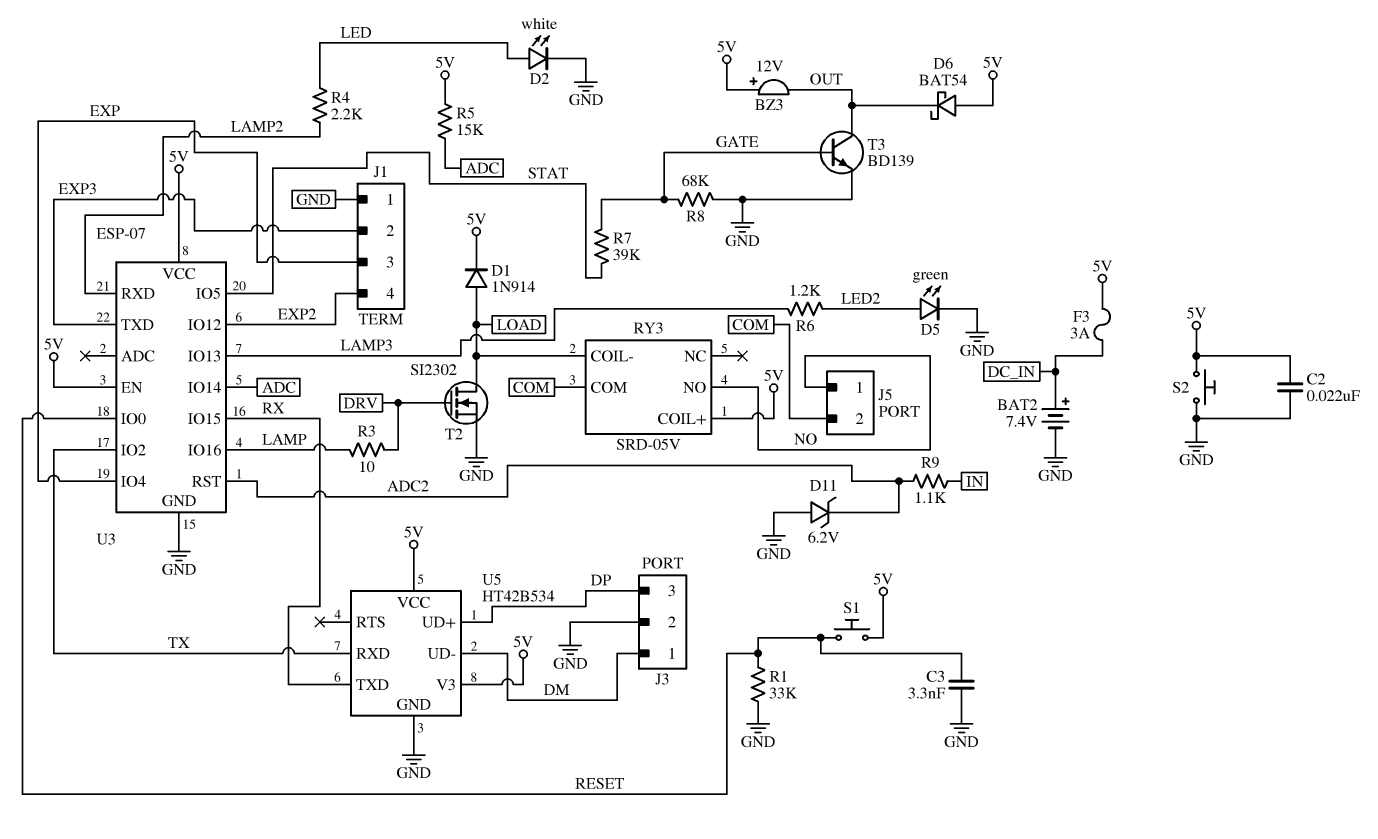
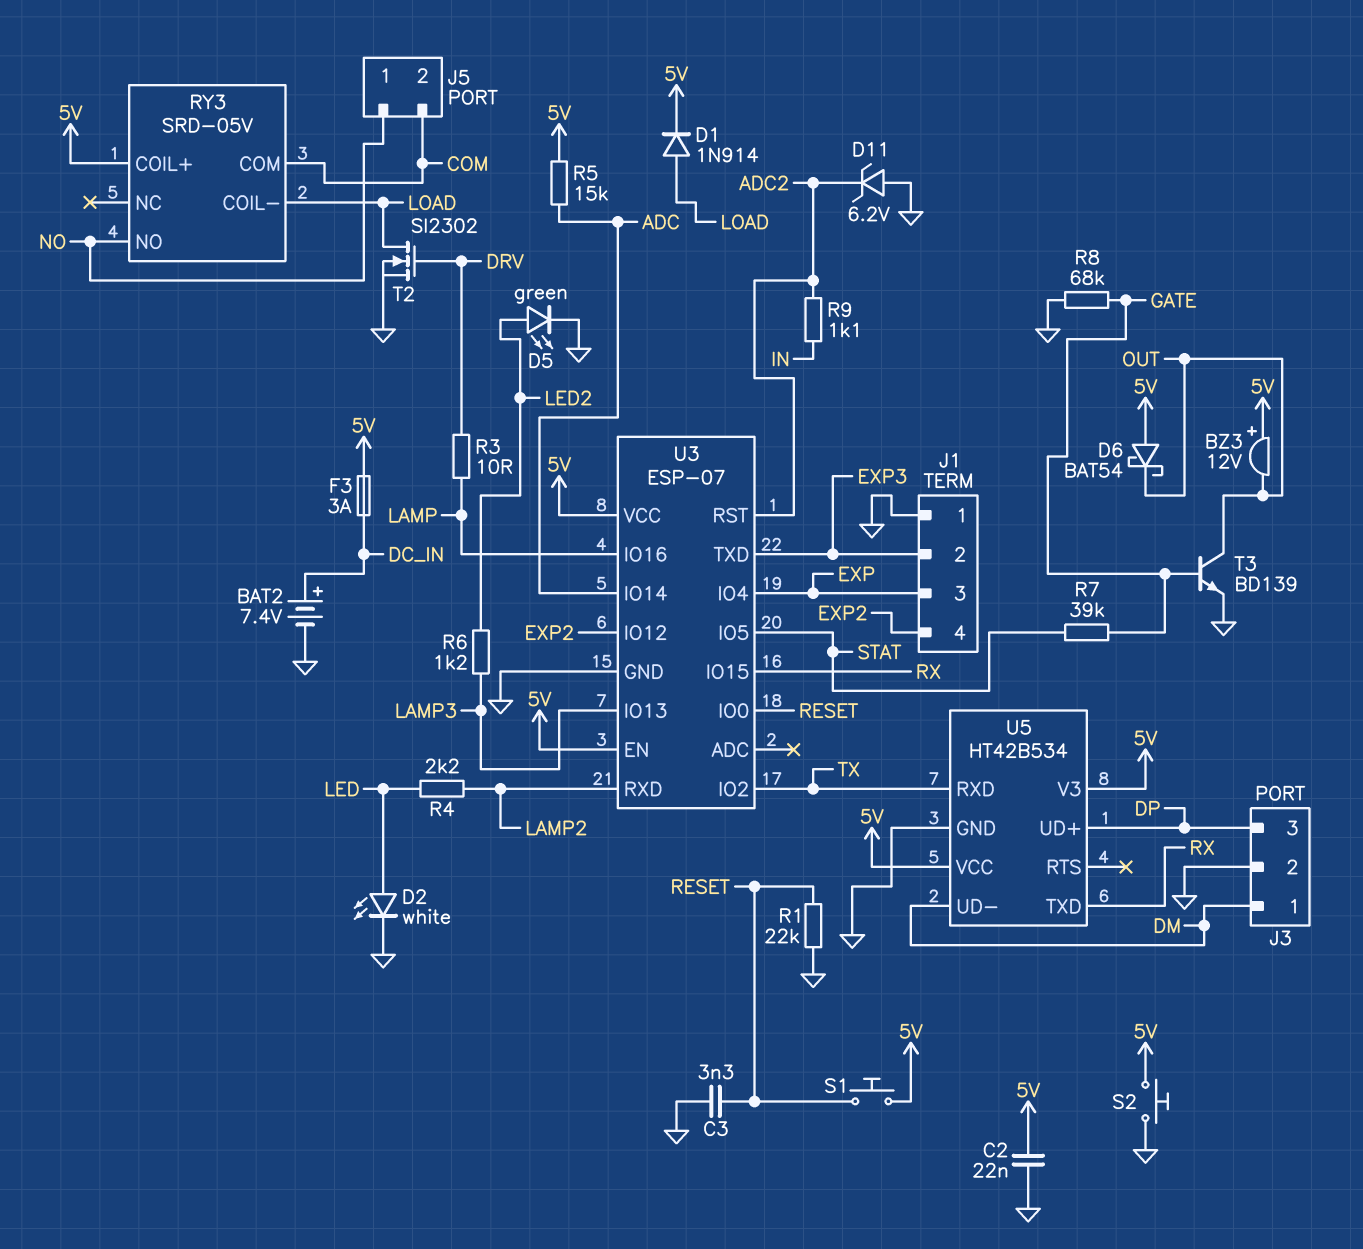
R1: 33k (GND, RESET) -> 22k (GND, RESET)

